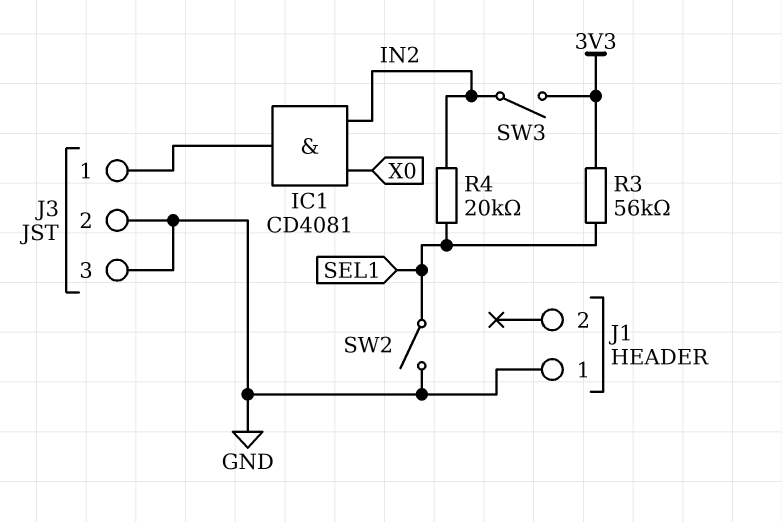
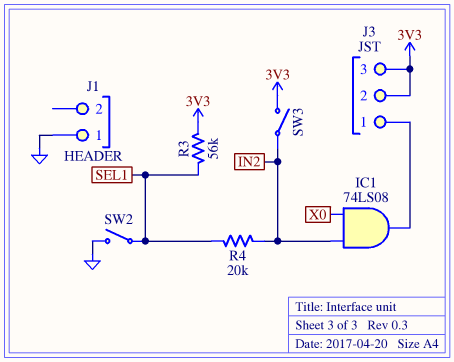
IC1: AND CD4081 (in IN2, in X0, out J3/1) -> AND 74LS08 (in IN2, in X0, out J3/1)
J3 pin 2: GND -> 3V3
J3 pin 3: GND -> 3V3

